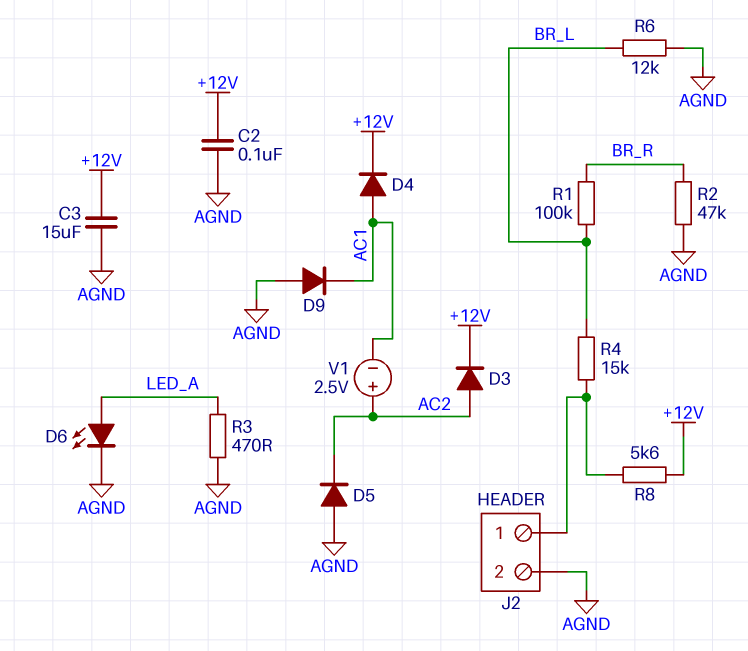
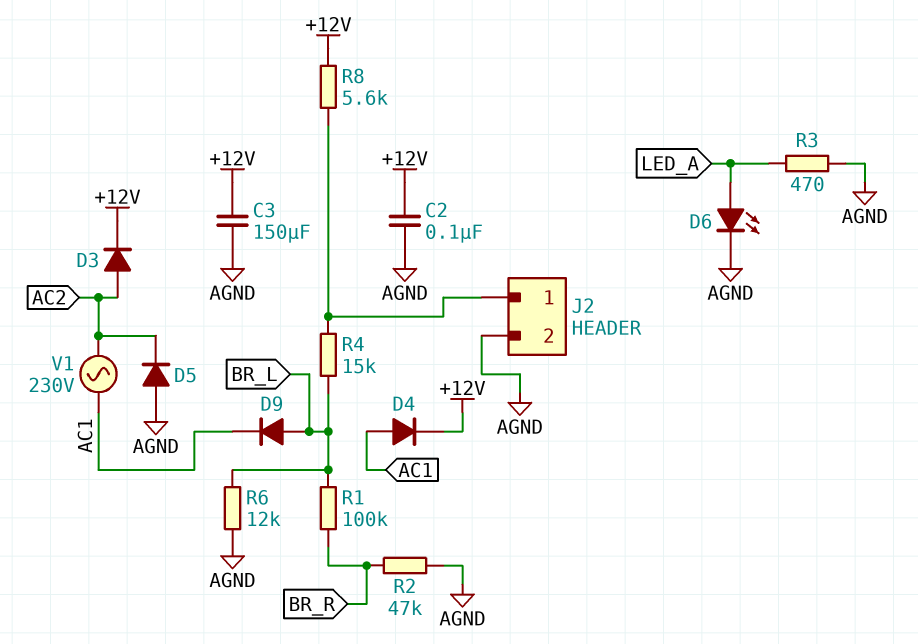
C3: 15uF (+12V, AGND) -> 150uF (+12V, AGND)
D9: diode (A AGND, K AC1) -> diode (A BR_L, K AC1)
V1: 2.5V (plus AC2, minus AC1) -> AC 230V (AC1, AC2)

